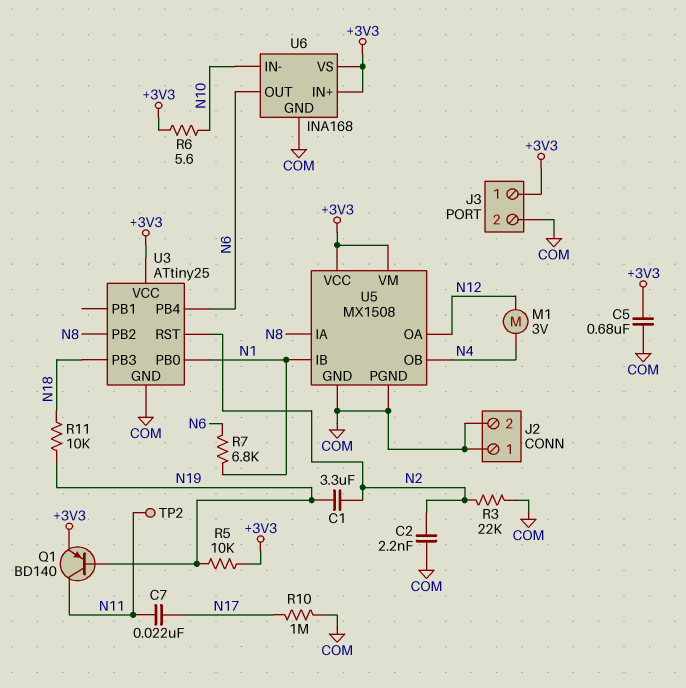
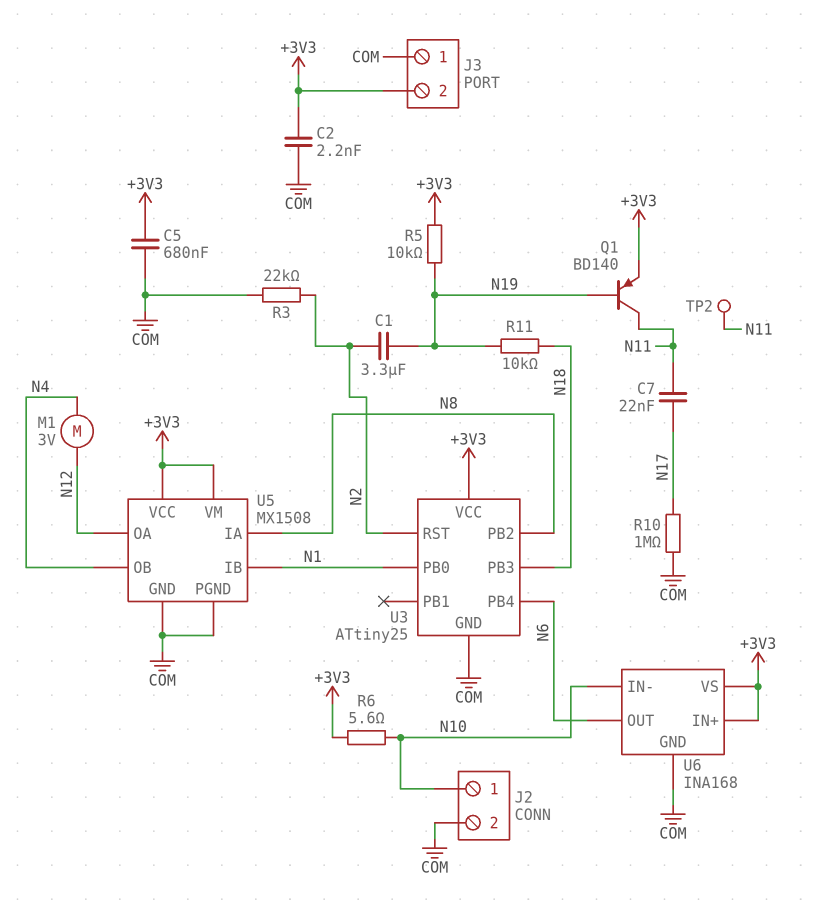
C2: 2.2nF (COM, N2) -> 2.2nF (+3V3, COM)
J2 pin 1: COM -> N10
J3 pin 1: +3V3 -> COM
J3 pin 2: COM -> +3V3
R7: 6.8k (N1, N6) -> none

